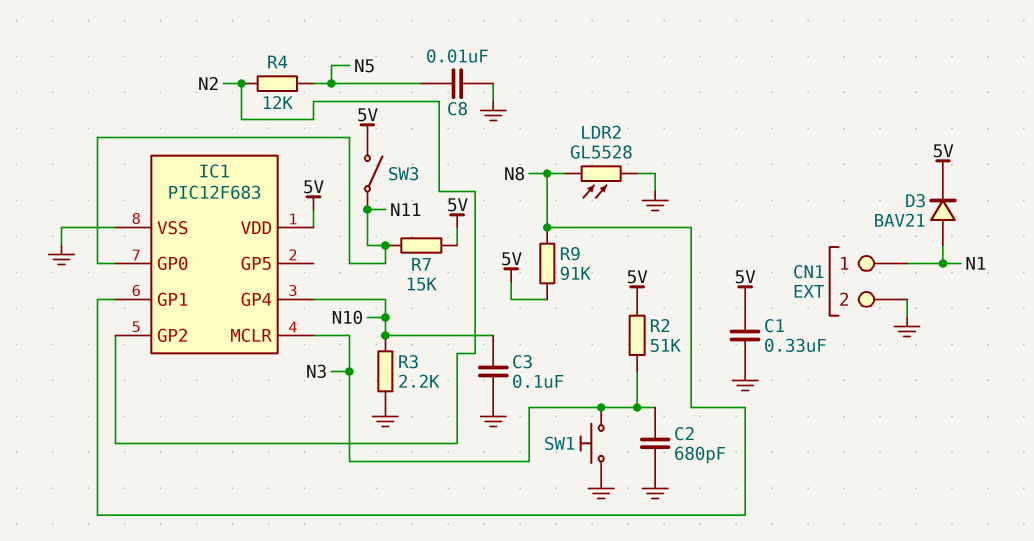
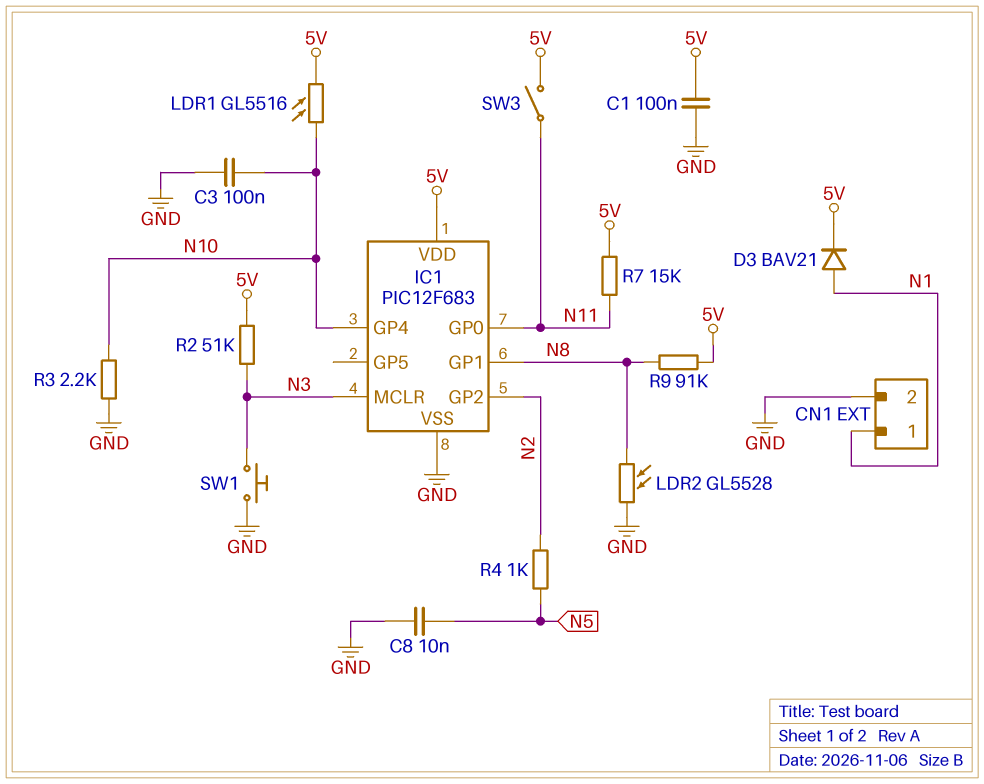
C1: 330nF (5V, GND) -> 100nF (5V, GND)
C2: 680pF (GND, N3) -> none
LDR1: none -> GL5516 (5V, N10)
R4: 12k (N2, N5) -> 1k (N2, N5)

